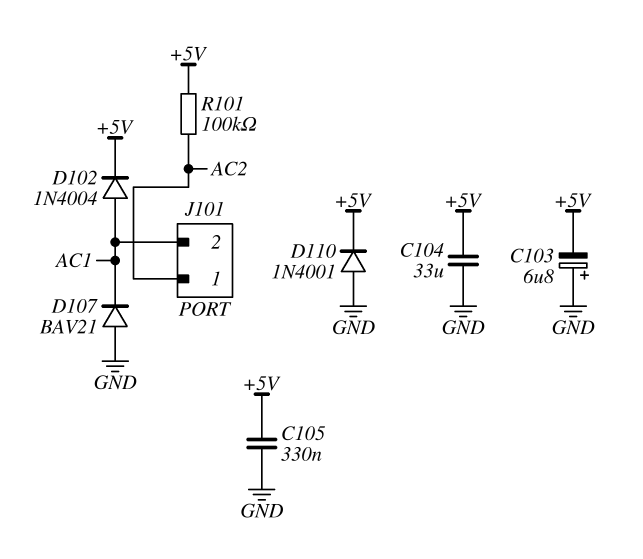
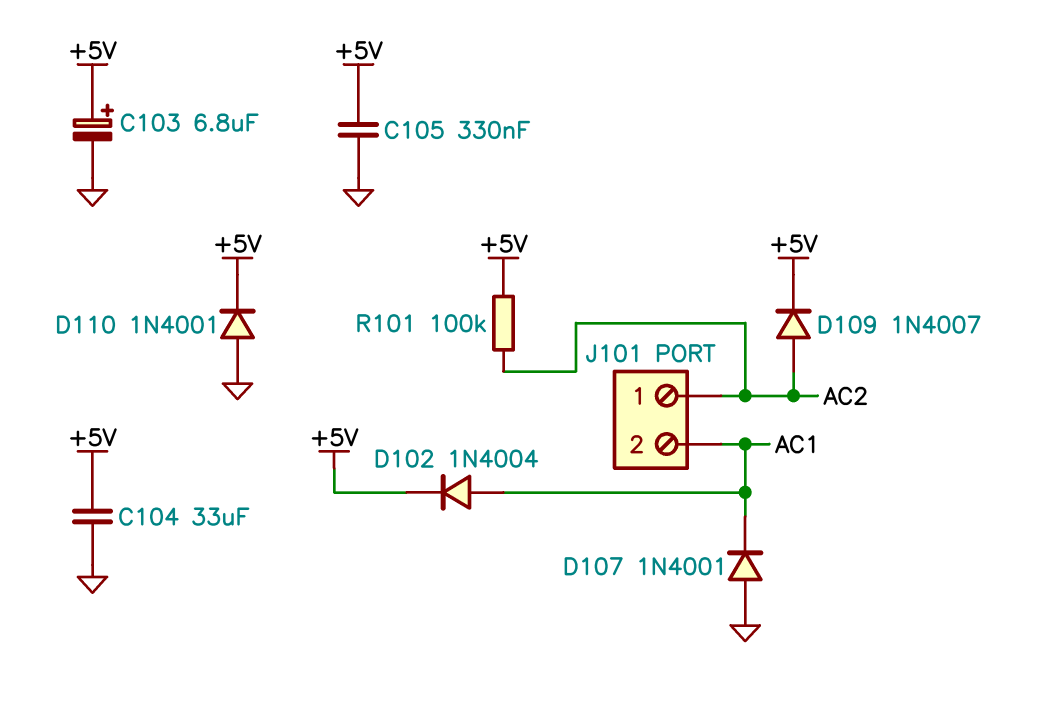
C103: 6.8uF (plus GND, minus +5V) -> 6.8uF (plus +5V, minus GND)
D107: diode BAV21 (A GND, K AC1) -> diode 1N4001 (A GND, K AC1)
D109: none -> diode 1N4007 (A AC2, K +5V)

